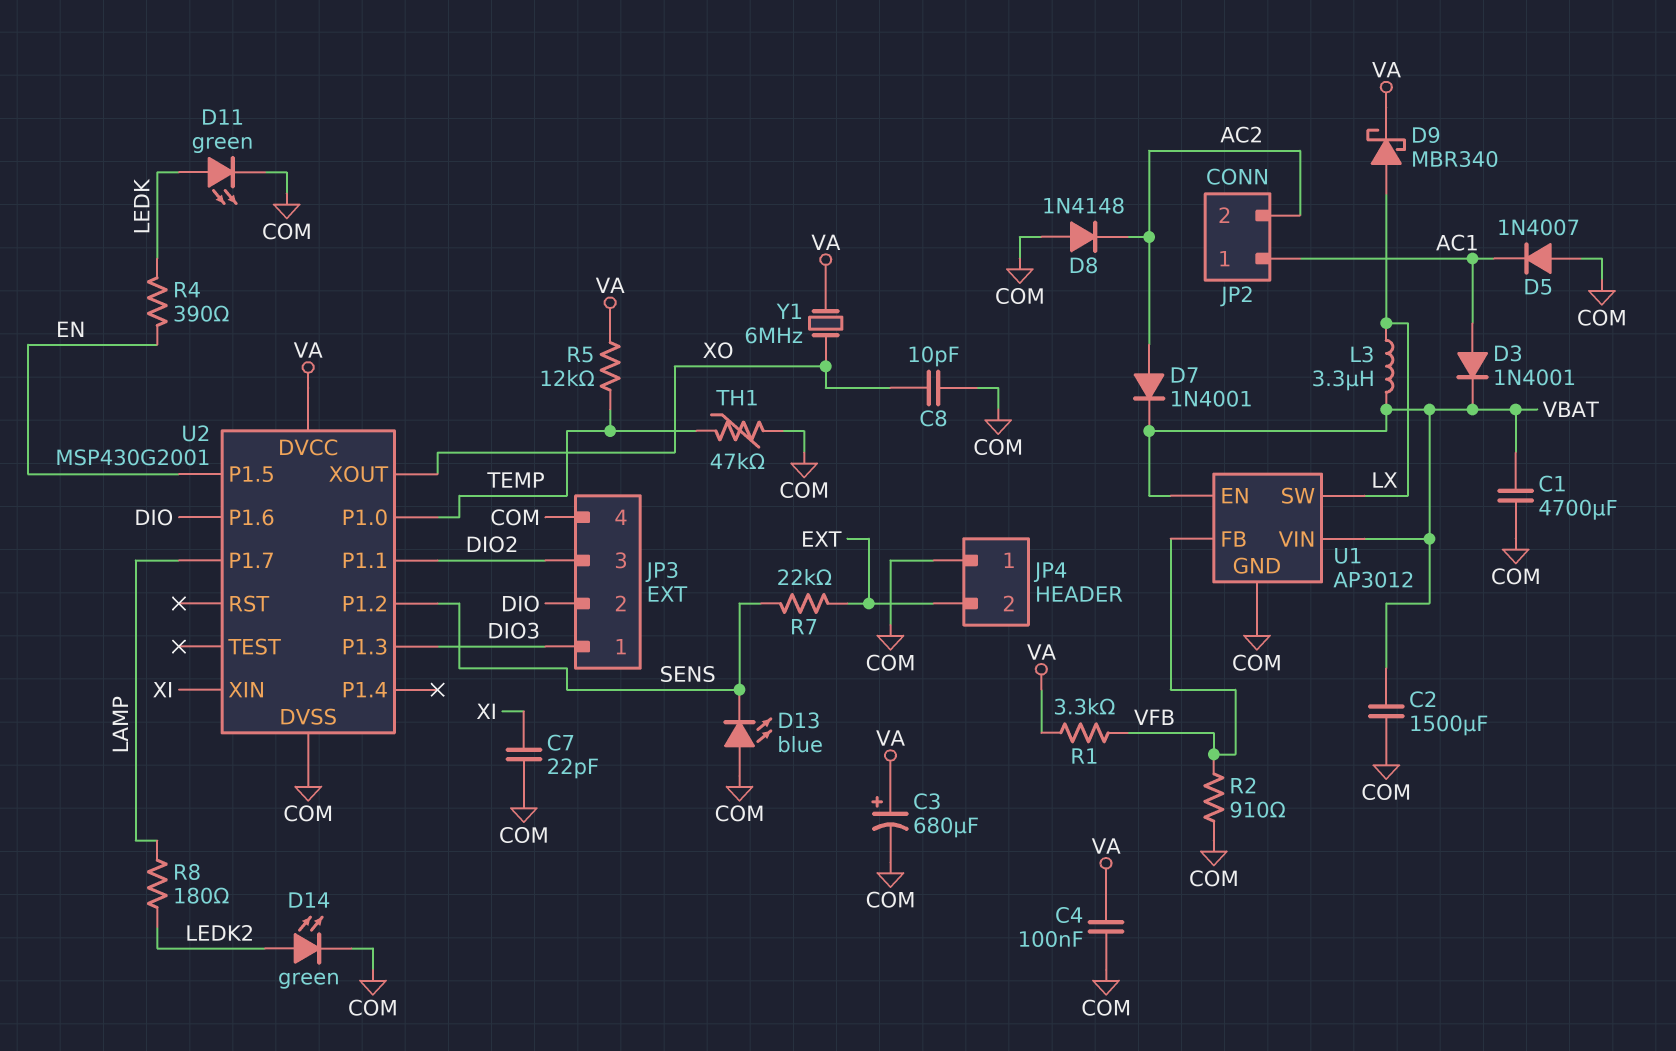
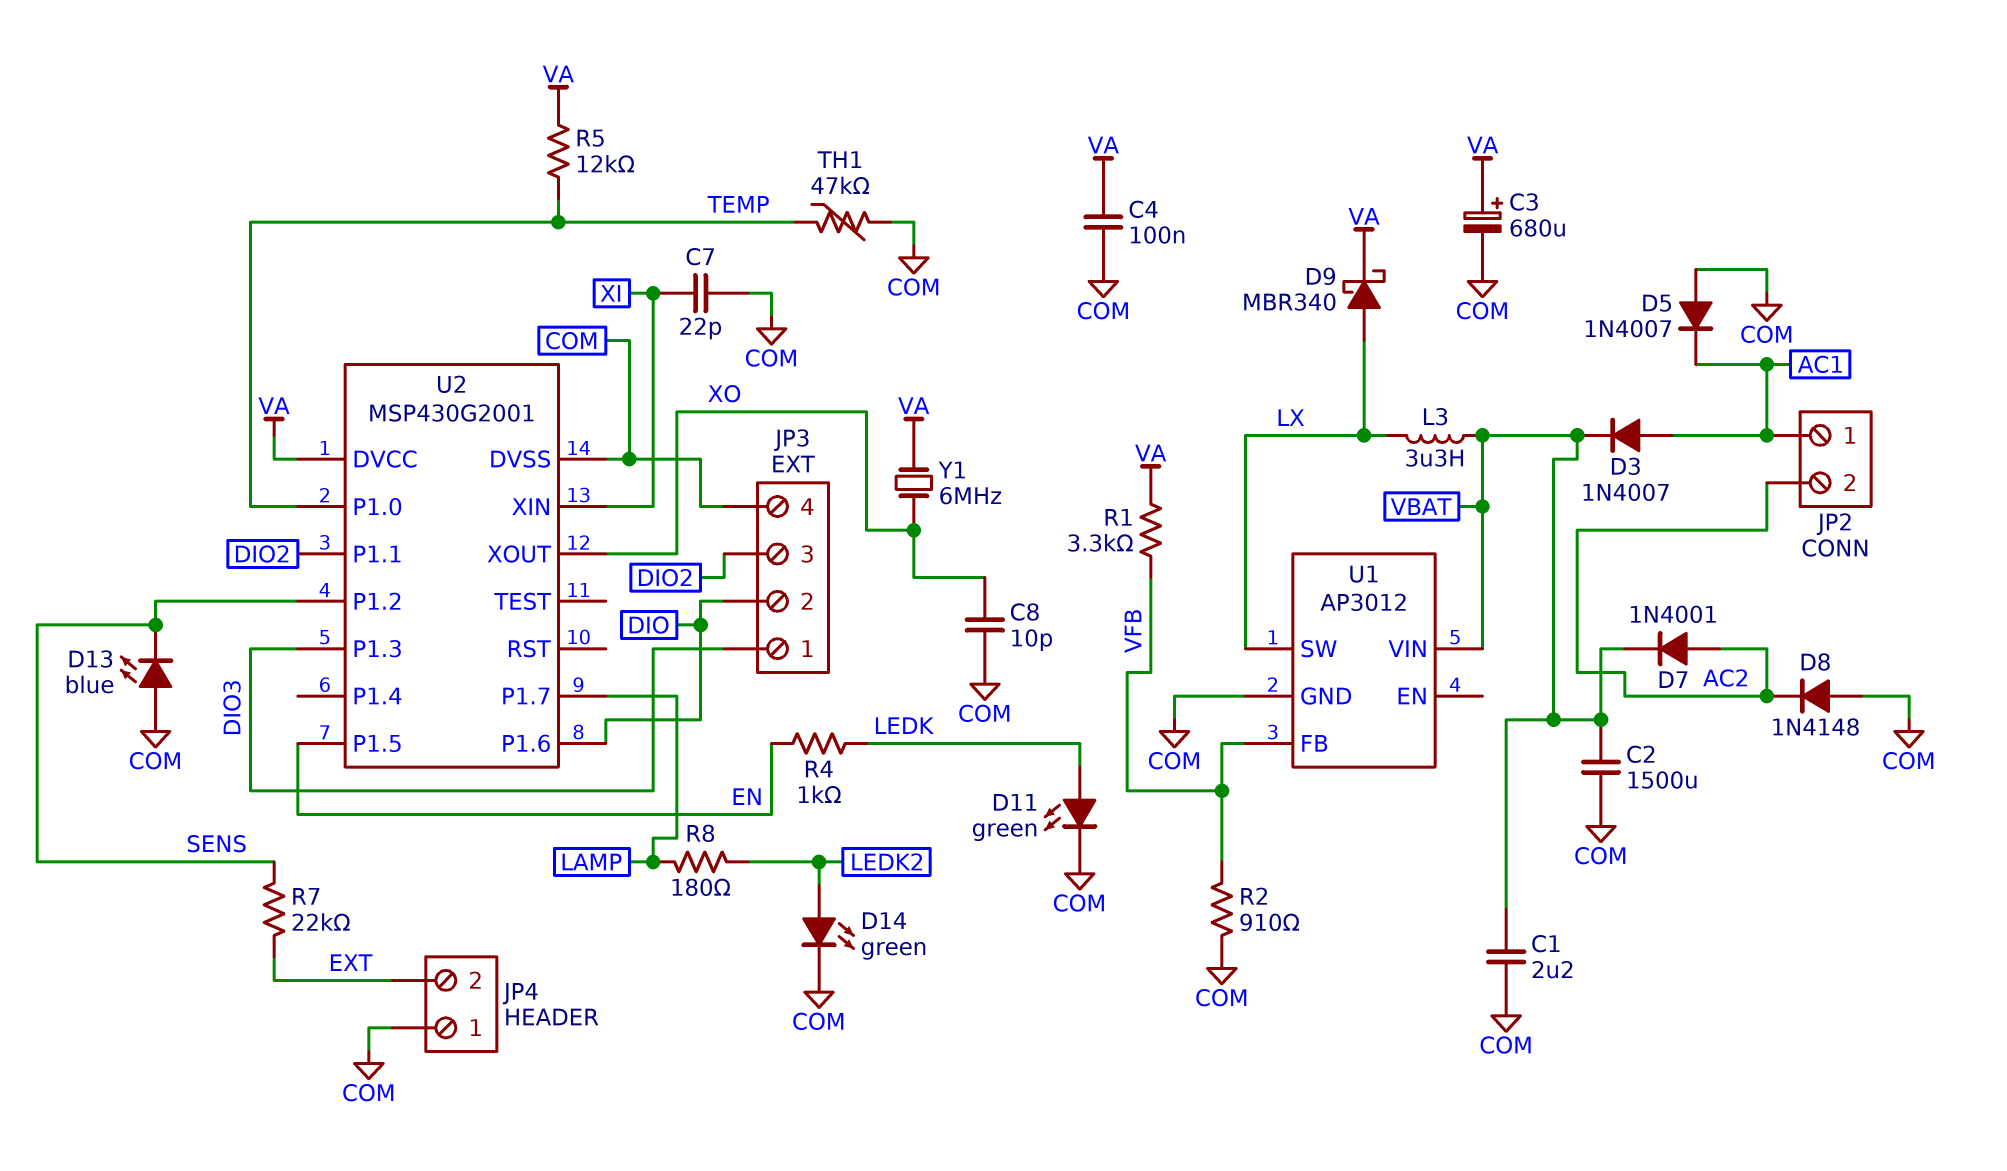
C1: 4700uF (COM, VBAT) -> 2.2uF (COM, VBAT)
D3: diode 1N4001 (A AC1, K VBAT) -> diode 1N4007 (A AC1, K VBAT)
R4: 390 (EN, LEDK) -> 1k (EN, LEDK)
U1 pin EN: VBAT -> none

